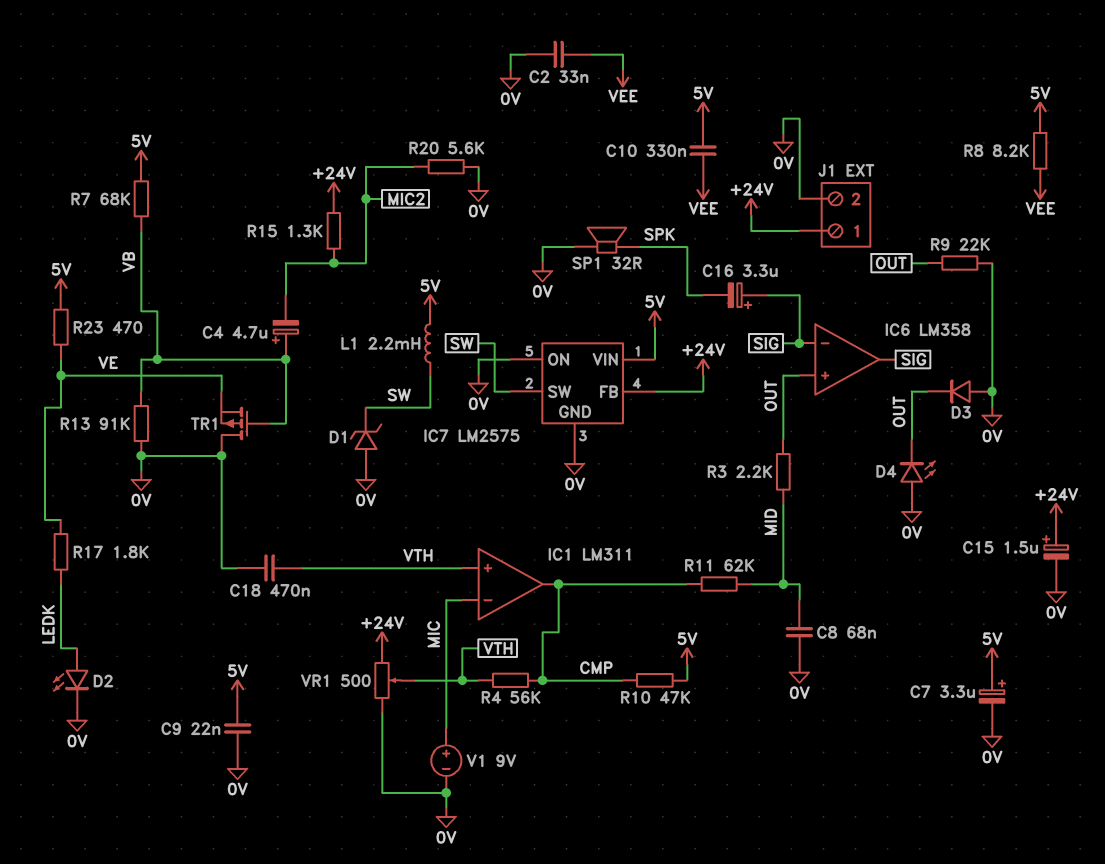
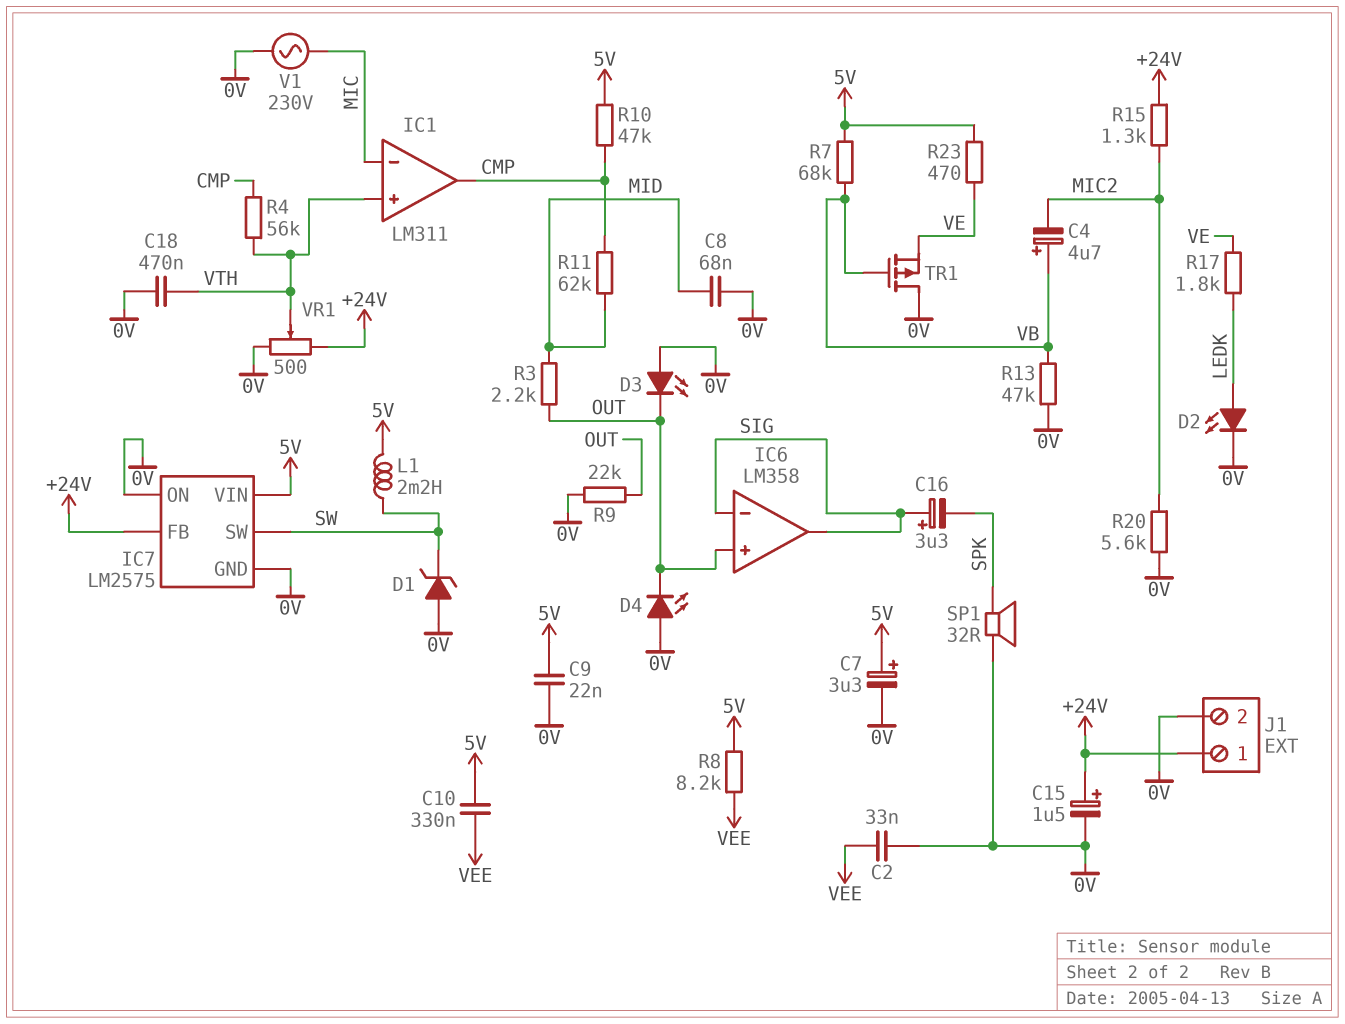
D3: diode (A 0V, K OUT) -> LED (A 0V, K OUT)
R13: 91k (0V, VB) -> 47k (0V, VB)
V1: 9V (plus MIC, minus 0V) -> AC 230V (0V, MIC)

